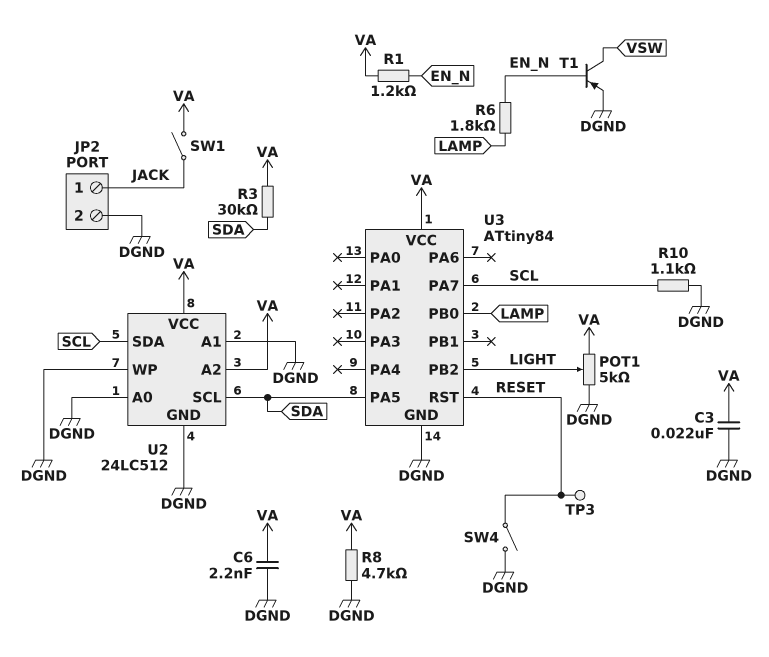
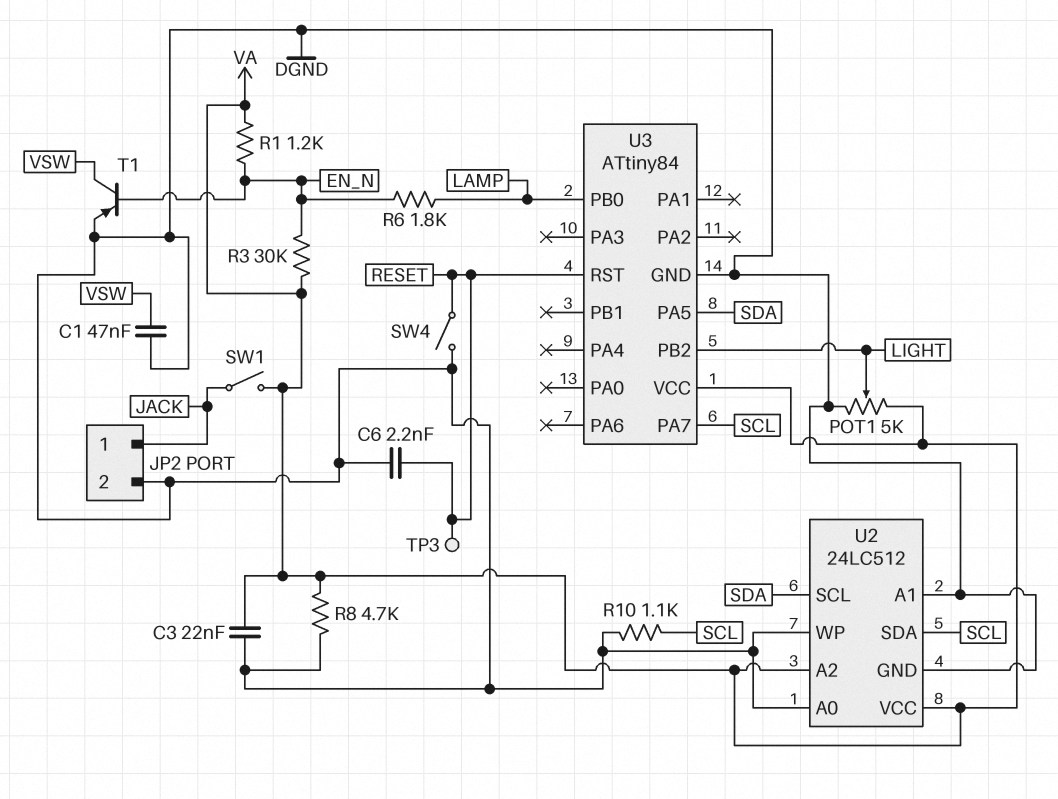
C1: none -> 47nF (DGND, VSW)
C6: 2.2nF (DGND, VA) -> 2.2nF (DGND, RESET)
R3: 30k (SDA, VA) -> 30k (EN_N, VA)

